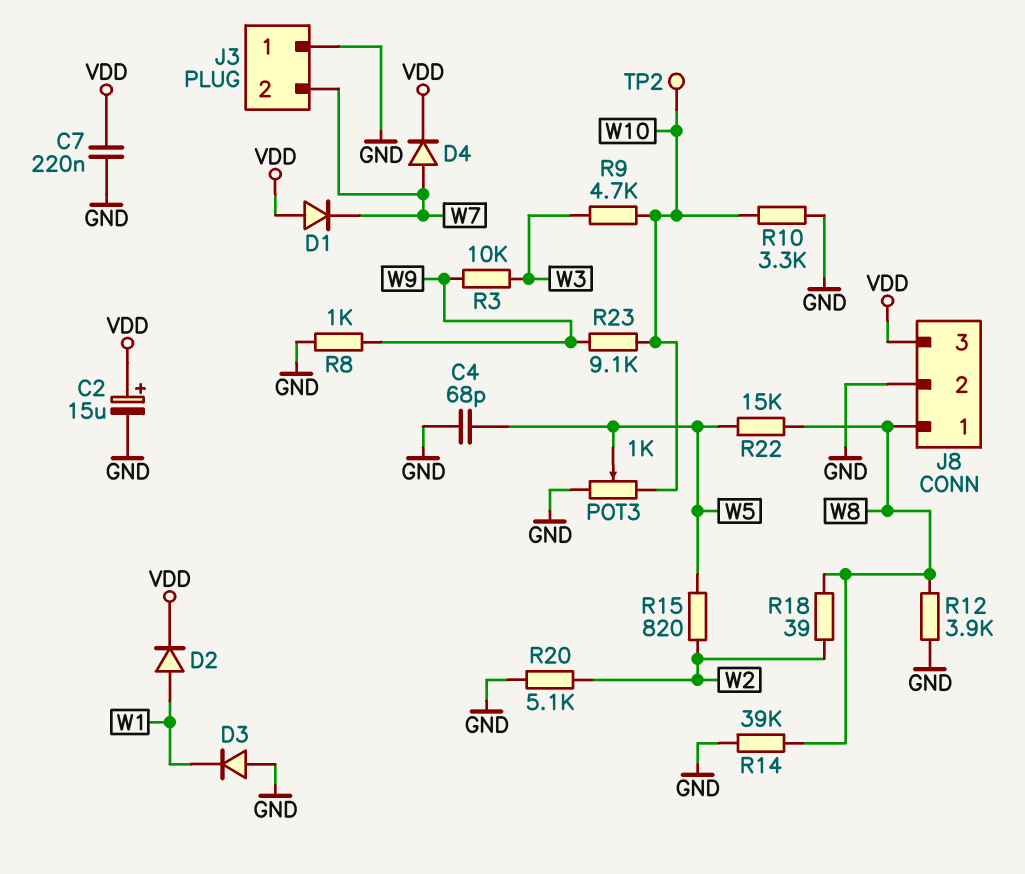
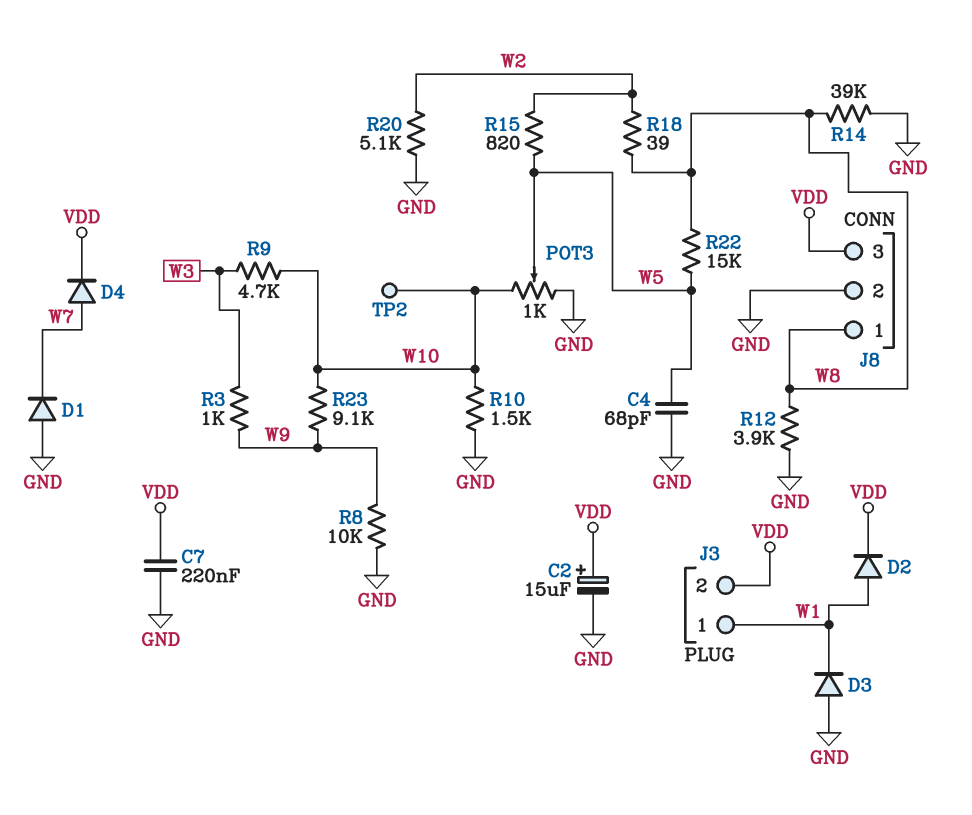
D1: diode (A VDD, K W7) -> diode (A GND, K W7)
J3 pin 1: GND -> W1
J3 pin 2: W7 -> VDD
R3: 10k (W3, W9) -> 1k (W3, W9)
R8: 1k (GND, W9) -> 10k (GND, W9)
R10: 3.3k (GND, W10) -> 1.5k (GND, W10)

